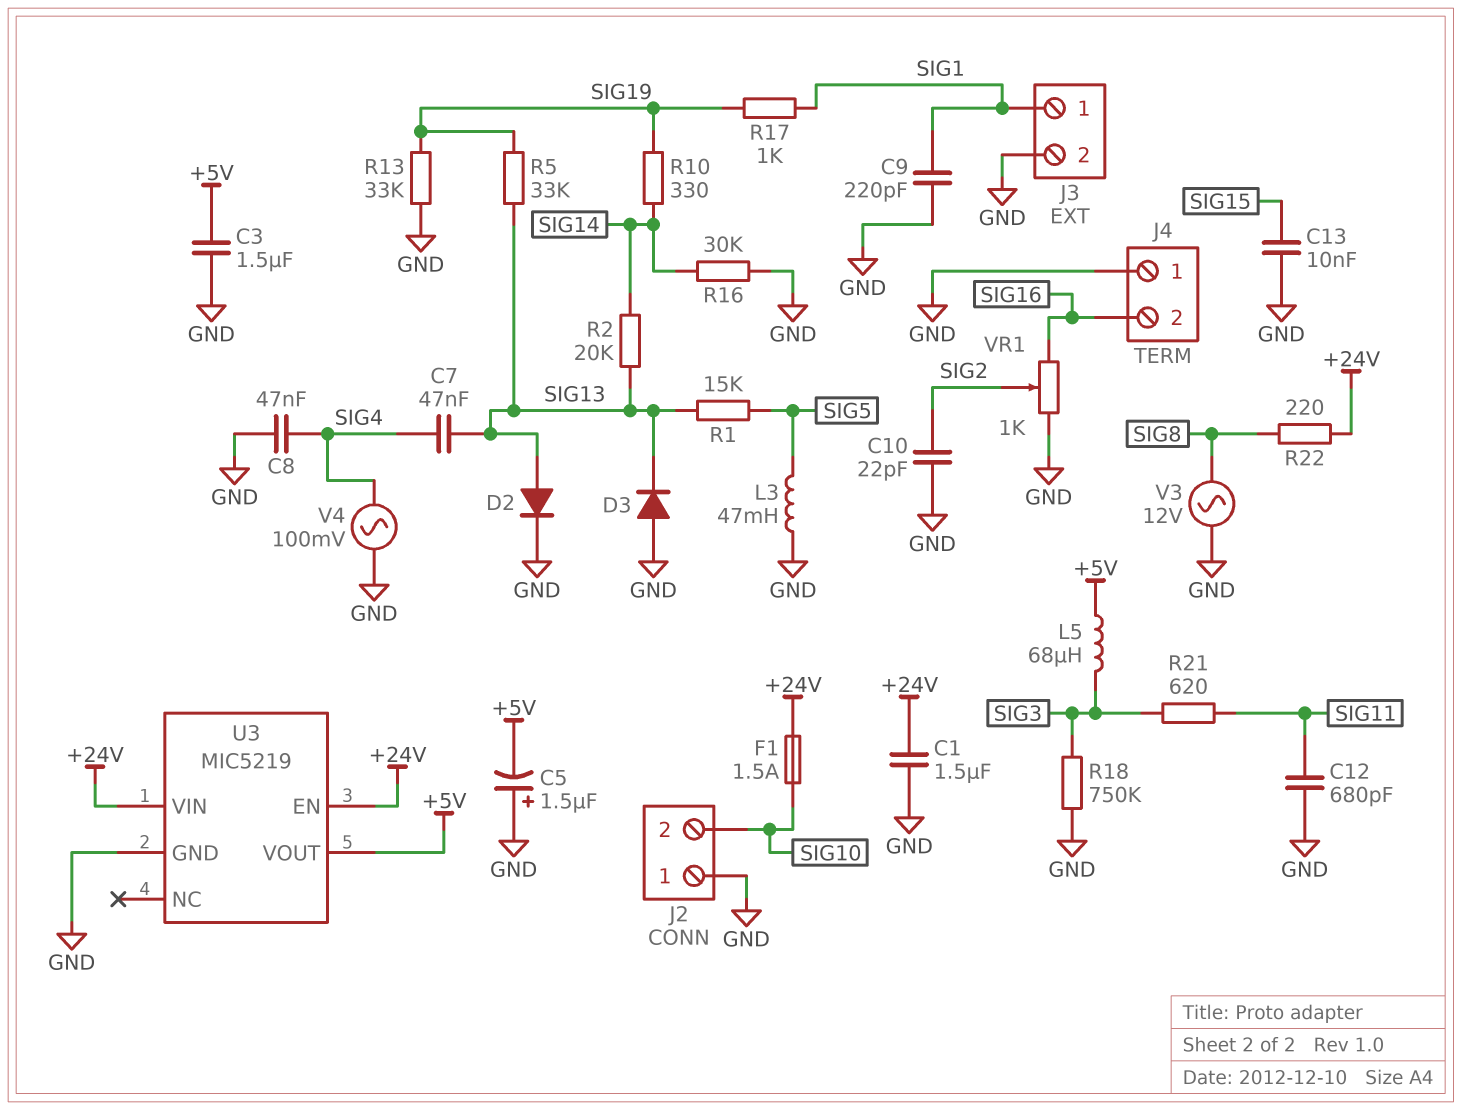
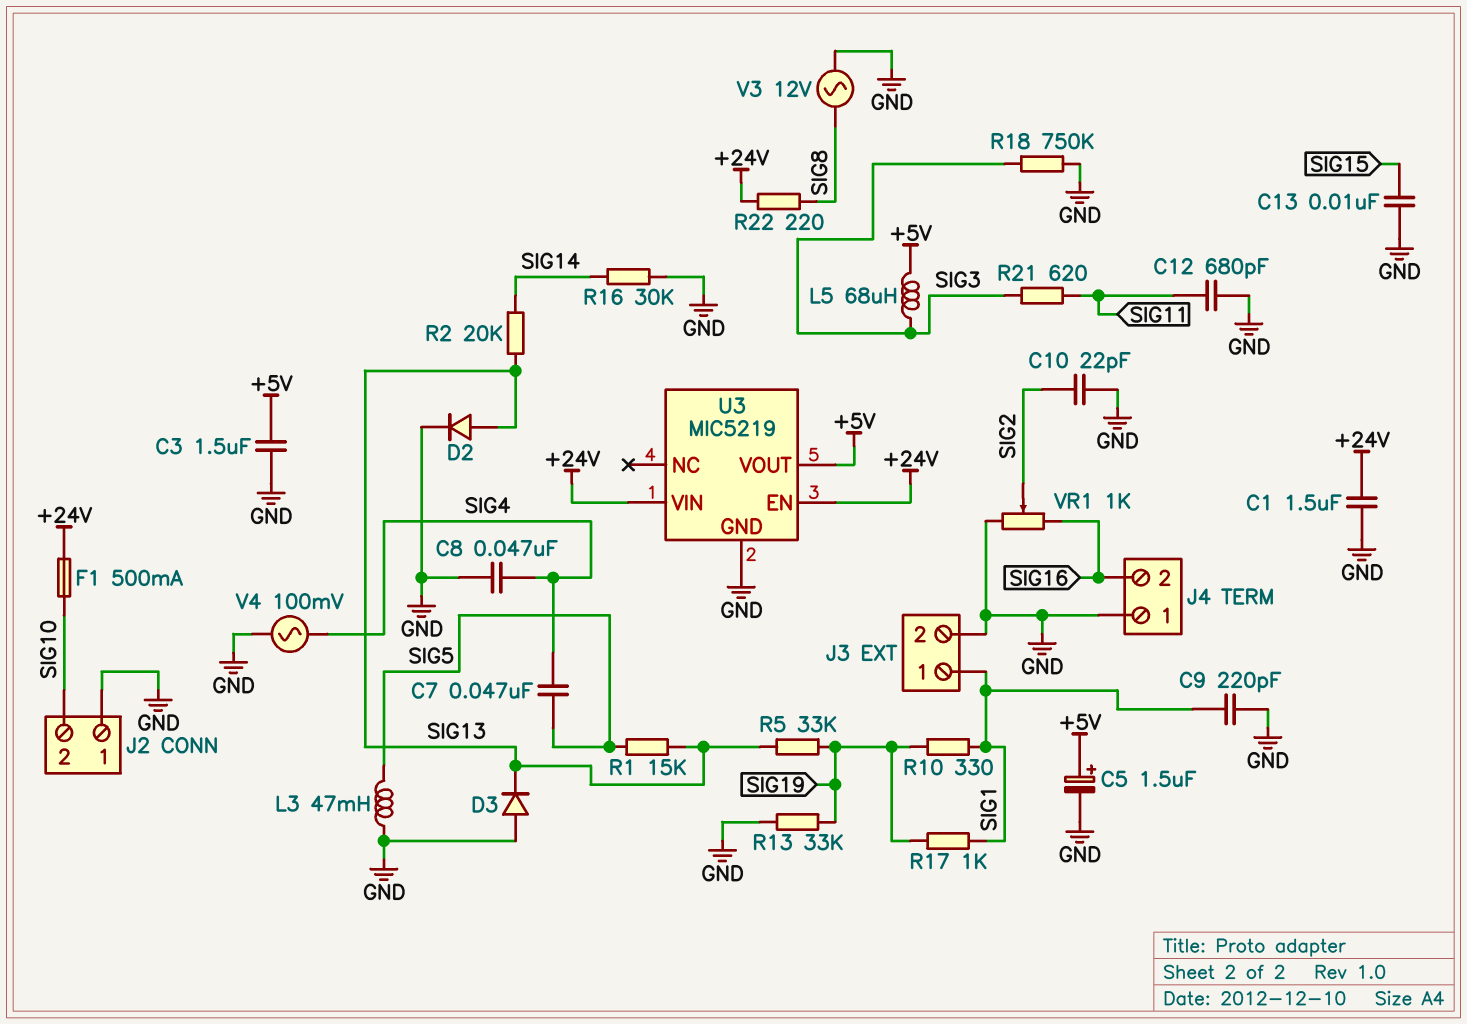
C5: 1.5uF (plus GND, minus +5V) -> 1.5uF (plus +5V, minus GND)
C7: 47nF (SIG4, SIG13) -> 47nF (SIG4, SIG5)
F1: 1.5A (+24V, SIG10) -> 500mA (+24V, SIG10)
R10: 330 (SIG14, SIG19) -> 330 (SIG1, SIG19)

